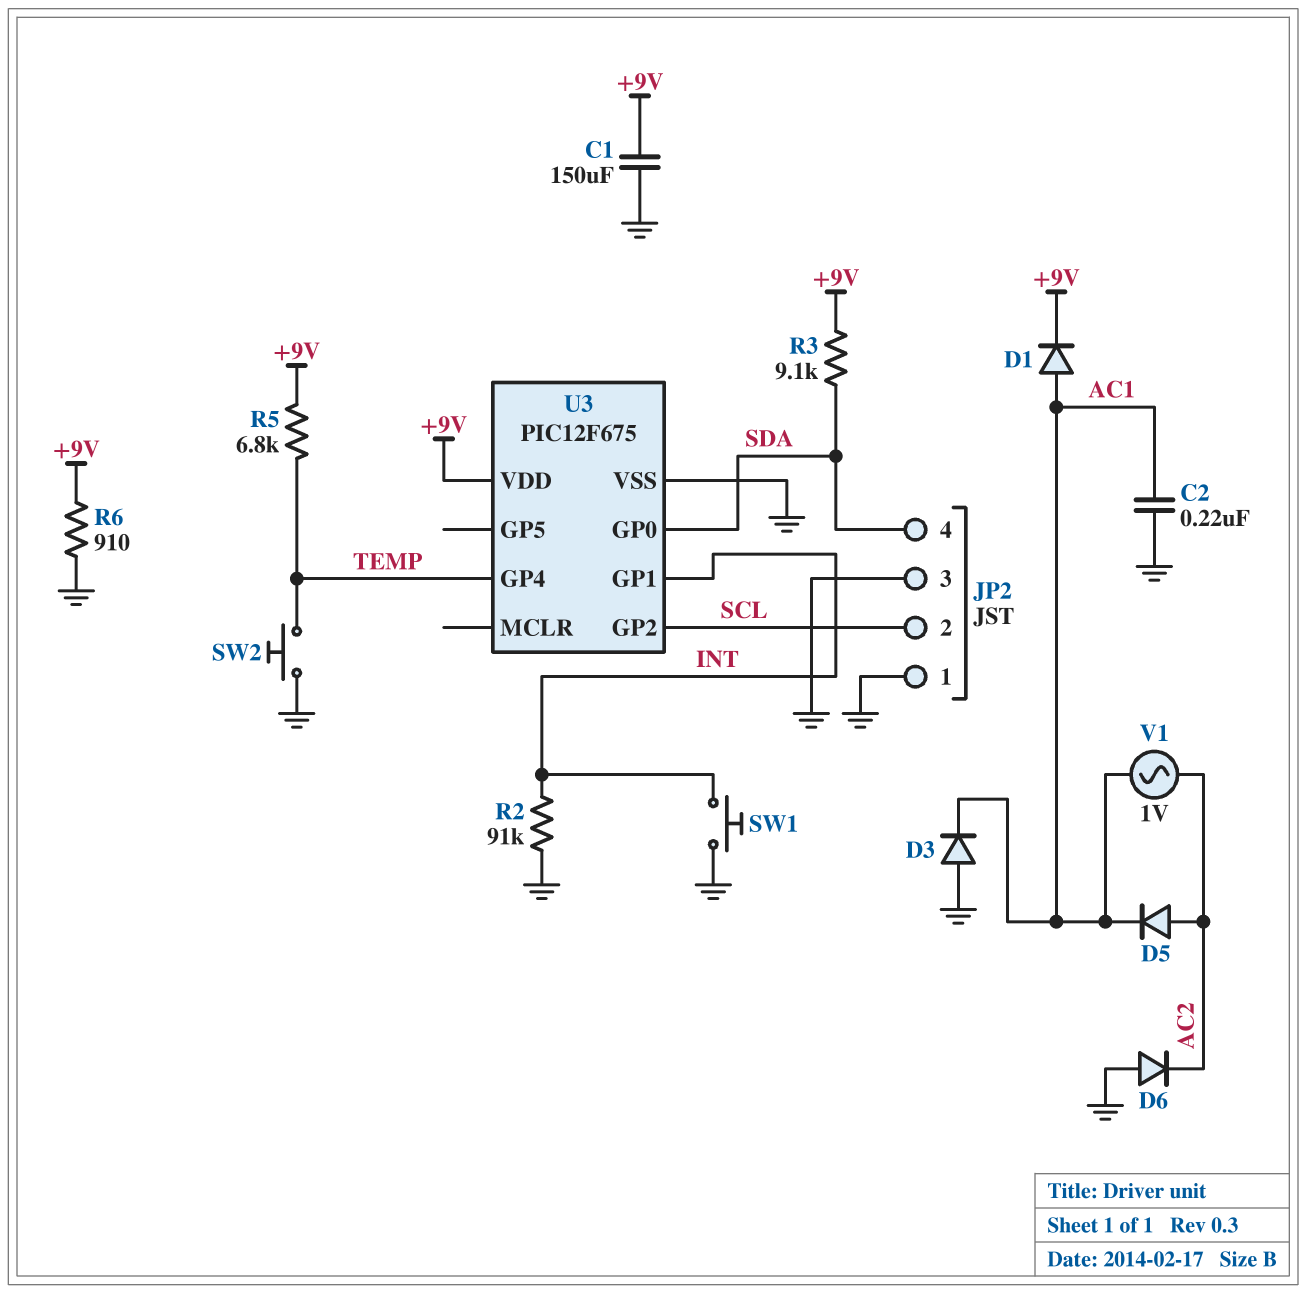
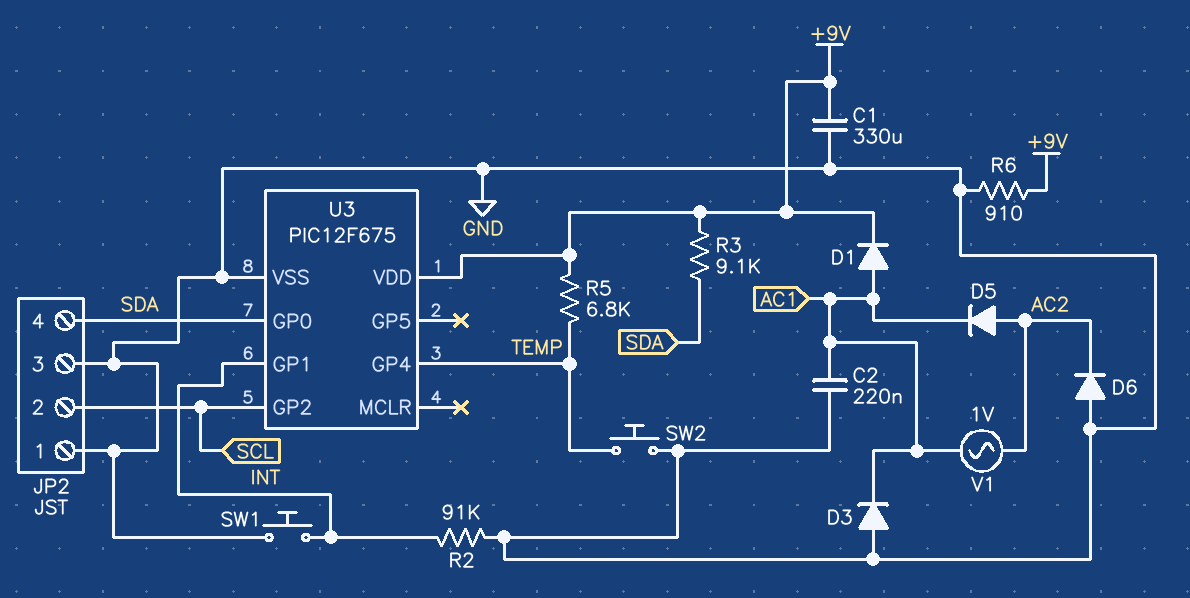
C1: 150uF (+9V, GND) -> 330uF (+9V, GND)

